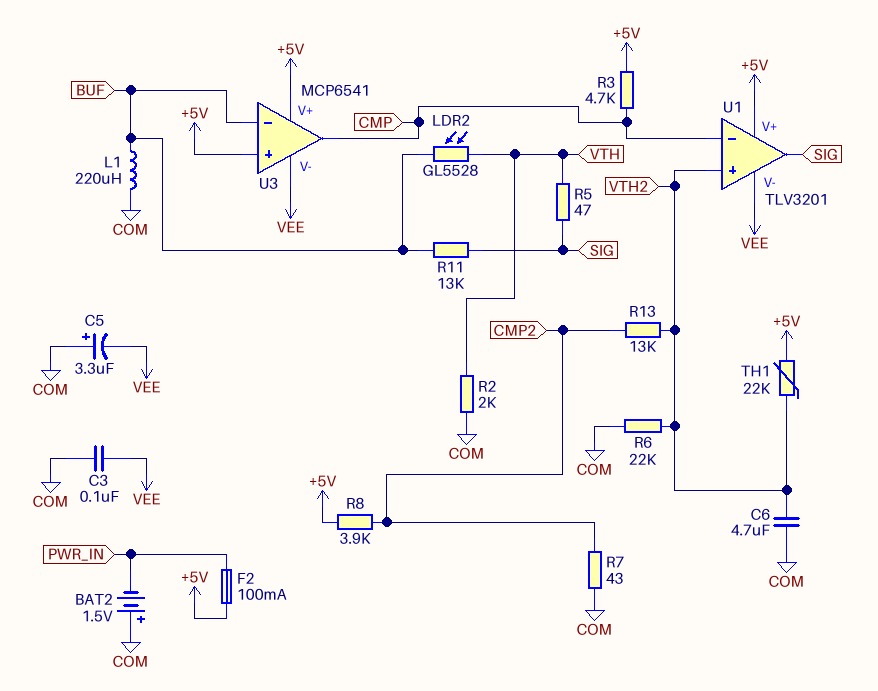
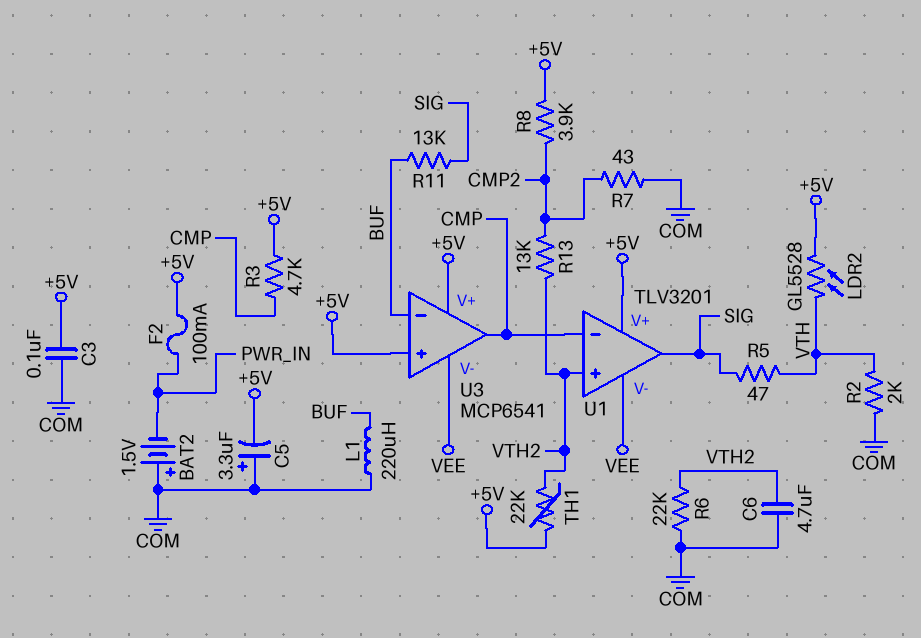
C3: 100nF (COM, VEE) -> 100nF (+5V, COM)
C5: 3.3uF (plus COM, minus VEE) -> 3.3uF (plus COM, minus +5V)
LDR2: GL5528 (BUF, VTH) -> GL5528 (+5V, VTH)

